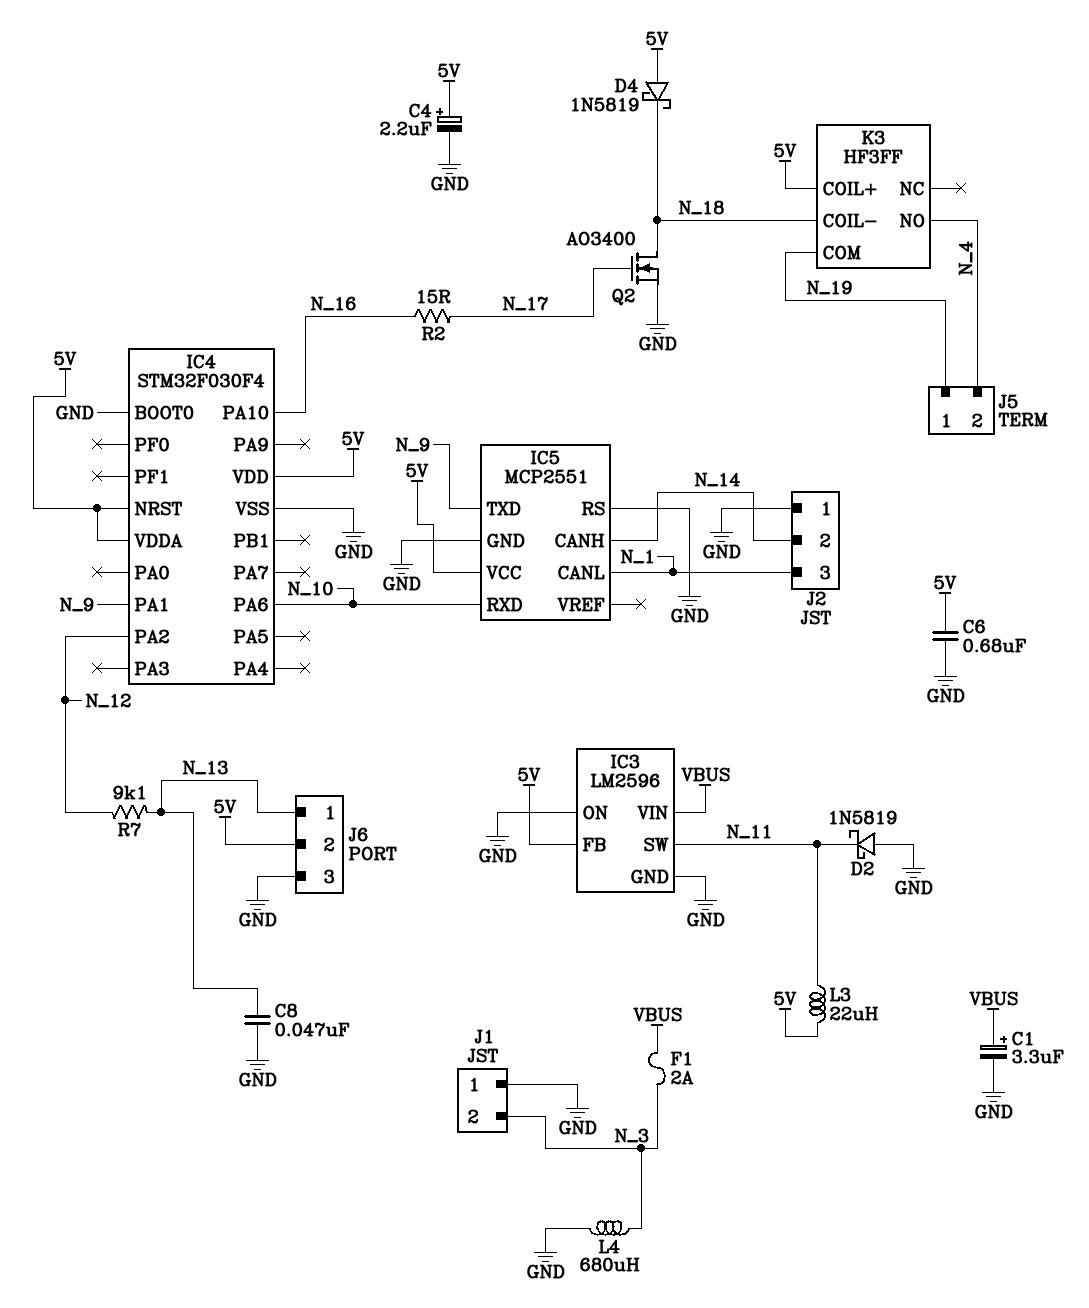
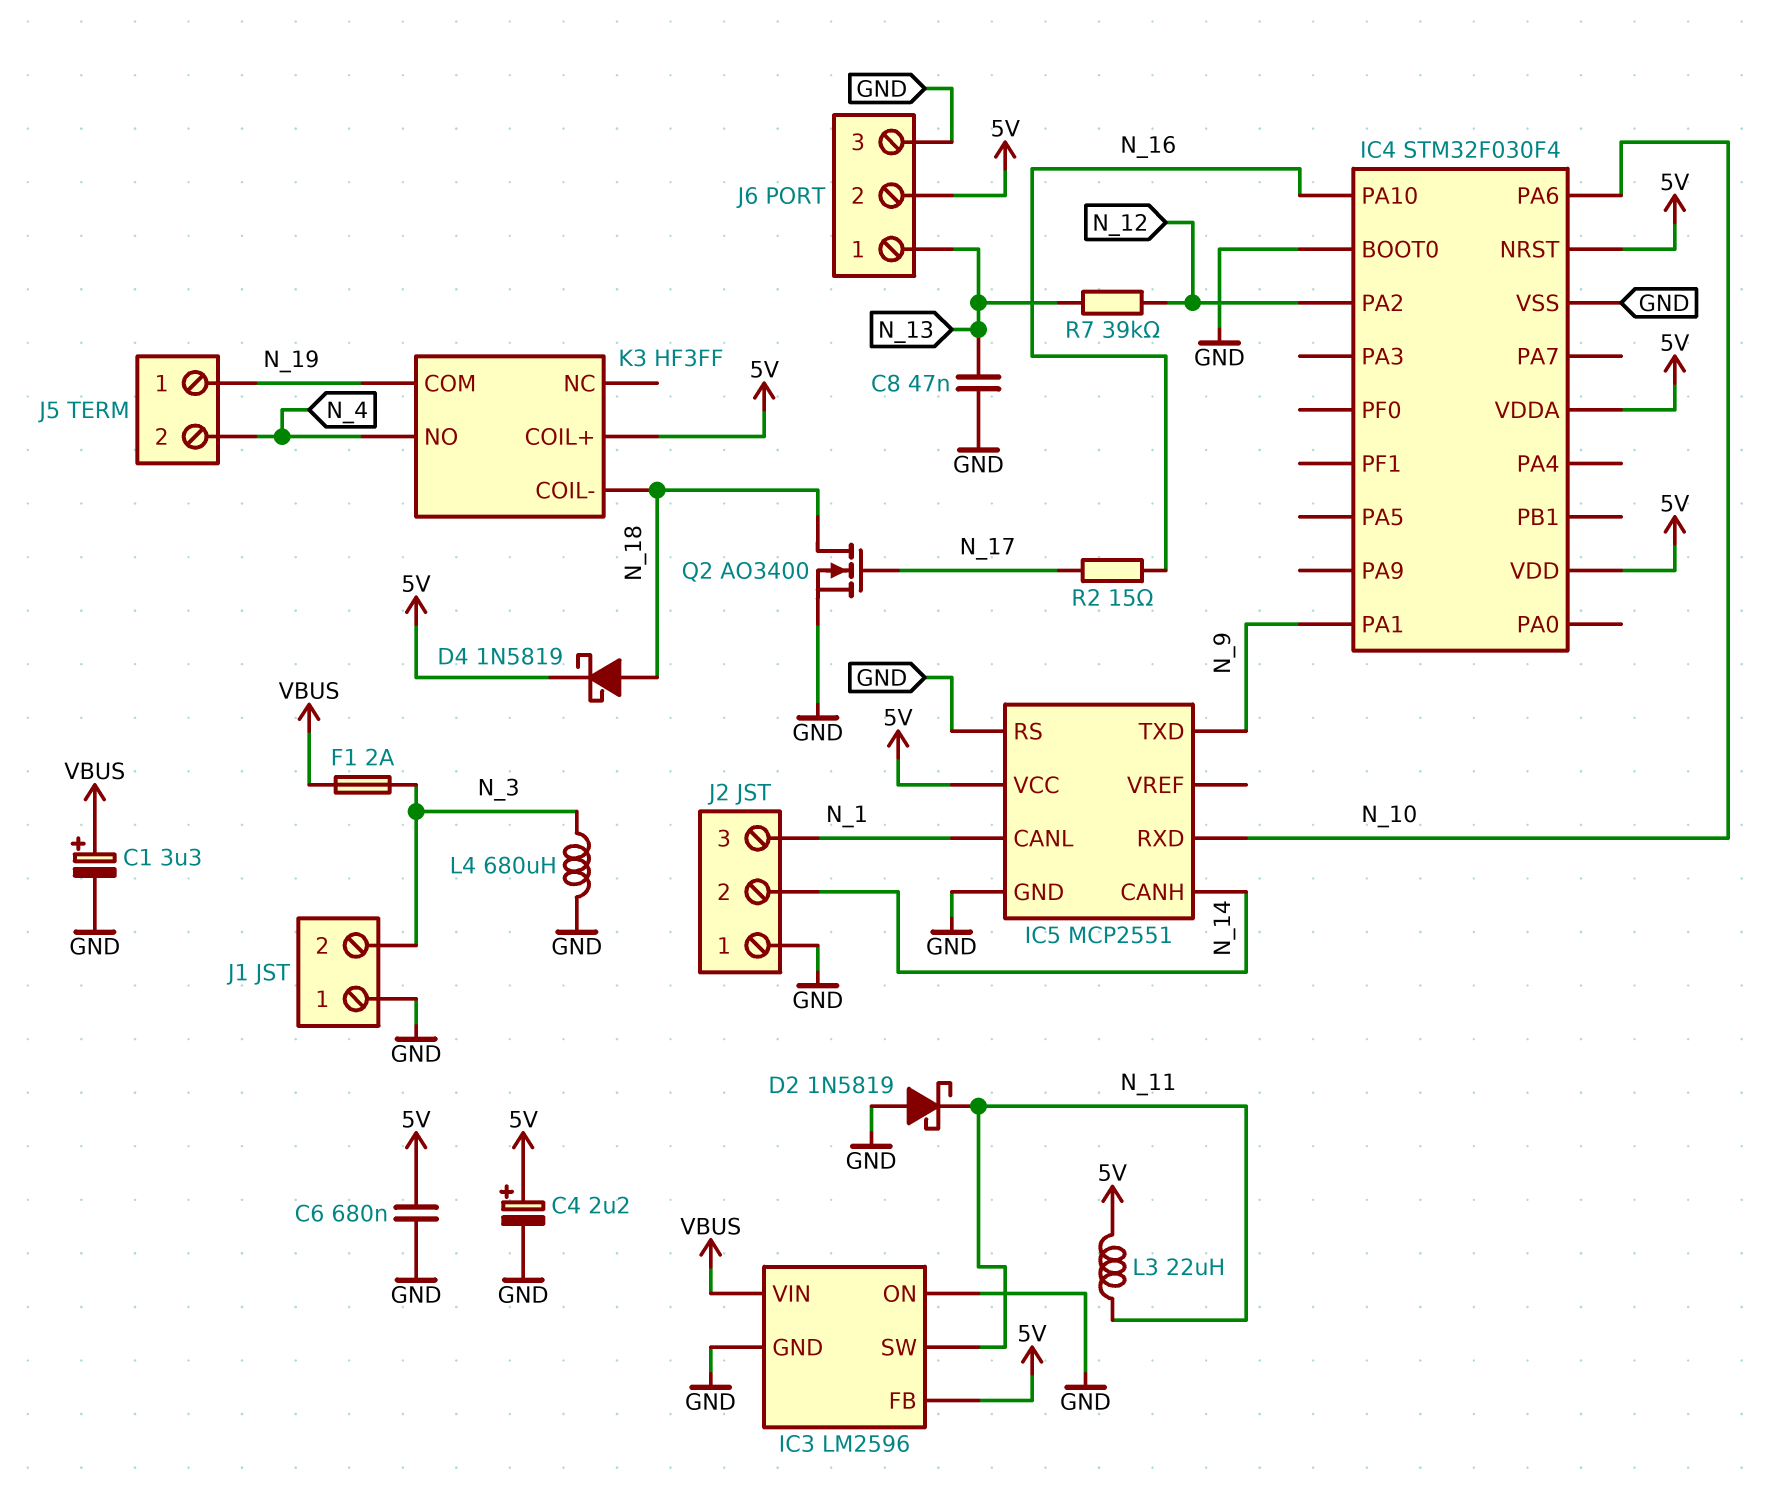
D4: schottky 1N5819 (A 5V, K N_18) -> schottky 1N5819 (A N_18, K 5V)
R7: 9.1k (N_12, N_13) -> 39k (N_12, N_13)

